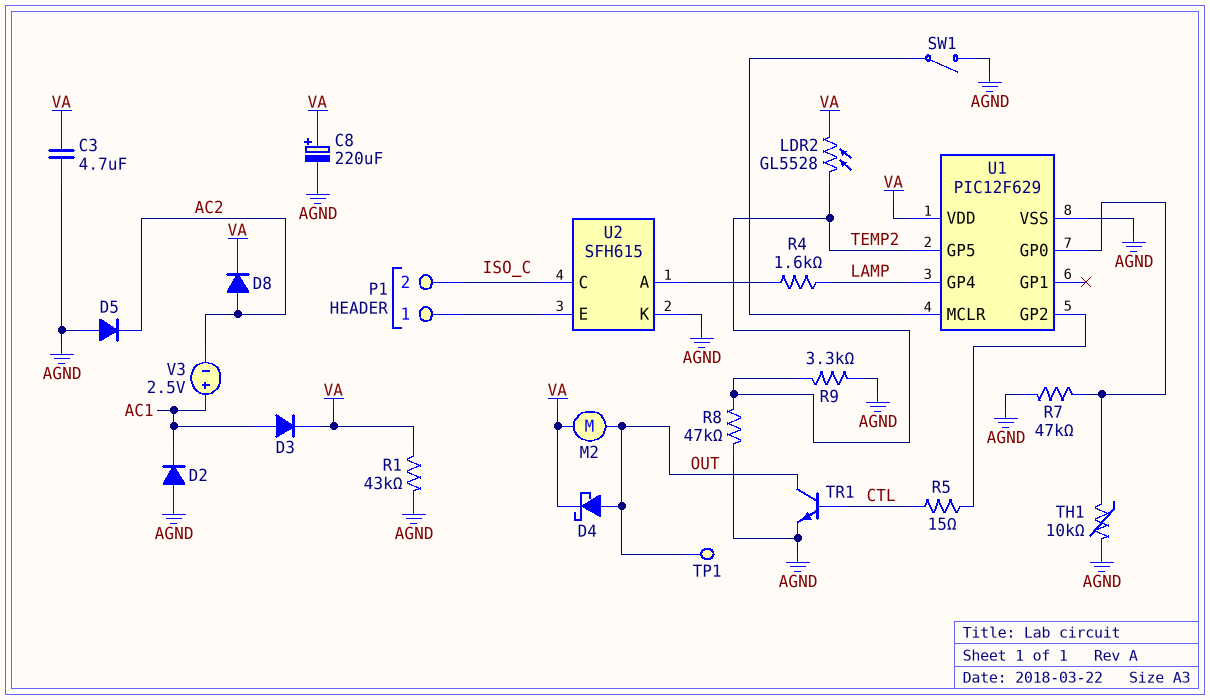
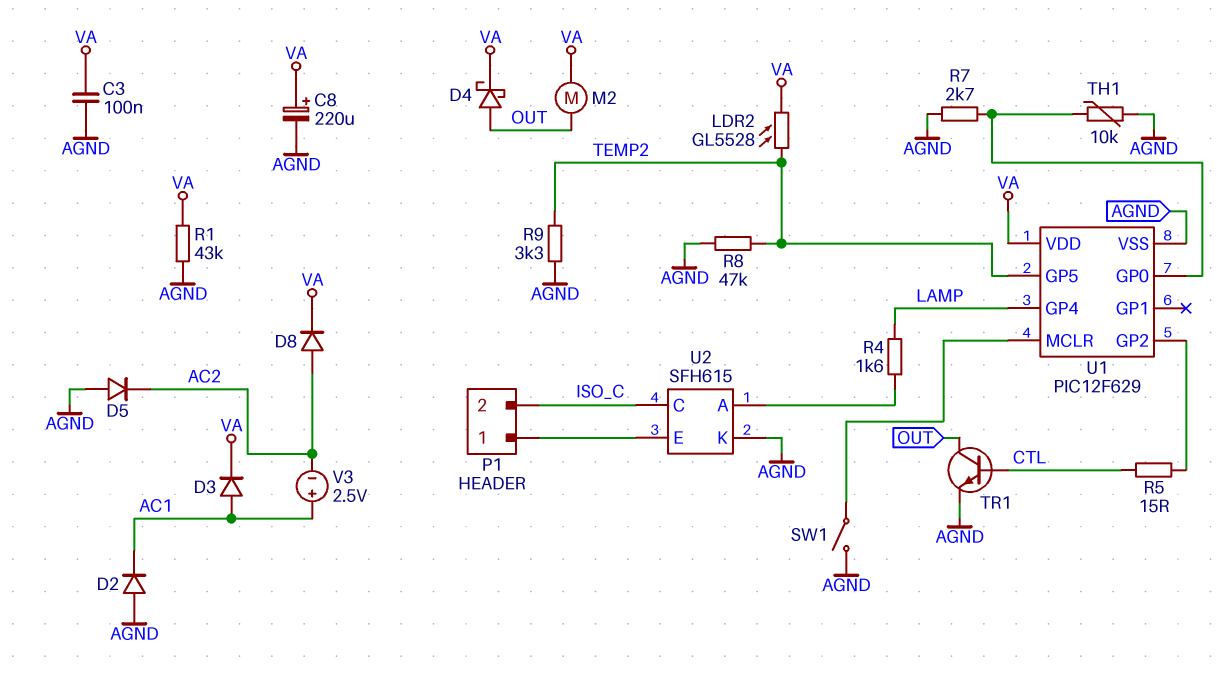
C3: 4.7uF (AGND, VA) -> 100nF (AGND, VA)
R7: 47k (AGND, U1/GP0) -> 2.7k (AGND, U1/GP0)
TP1: test point (OUT) -> none

